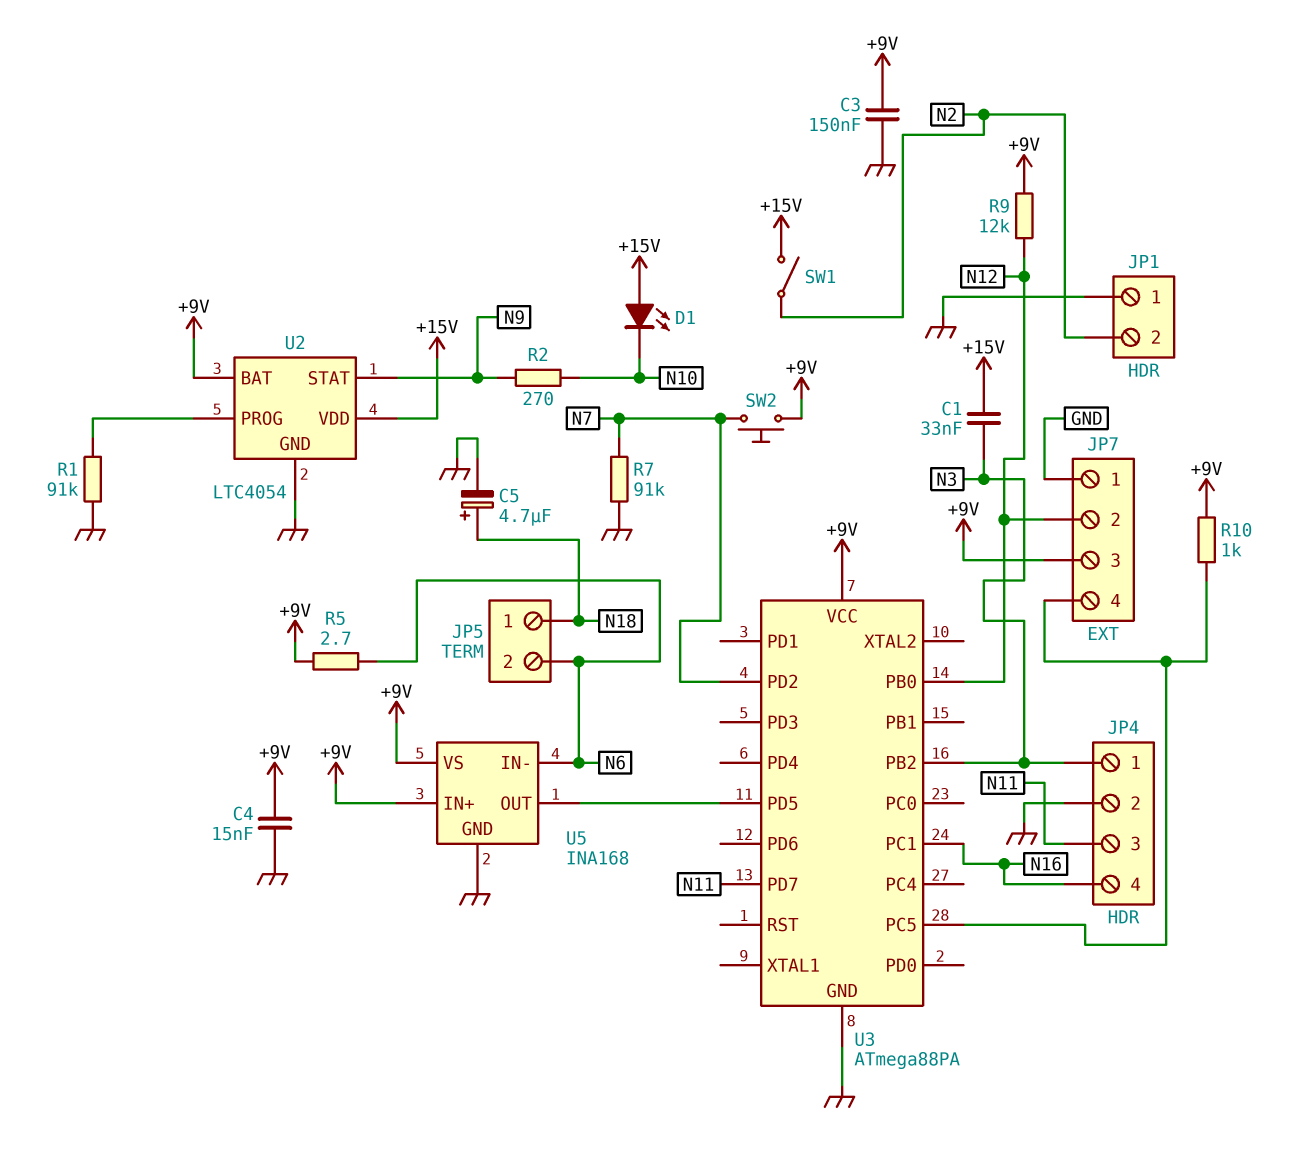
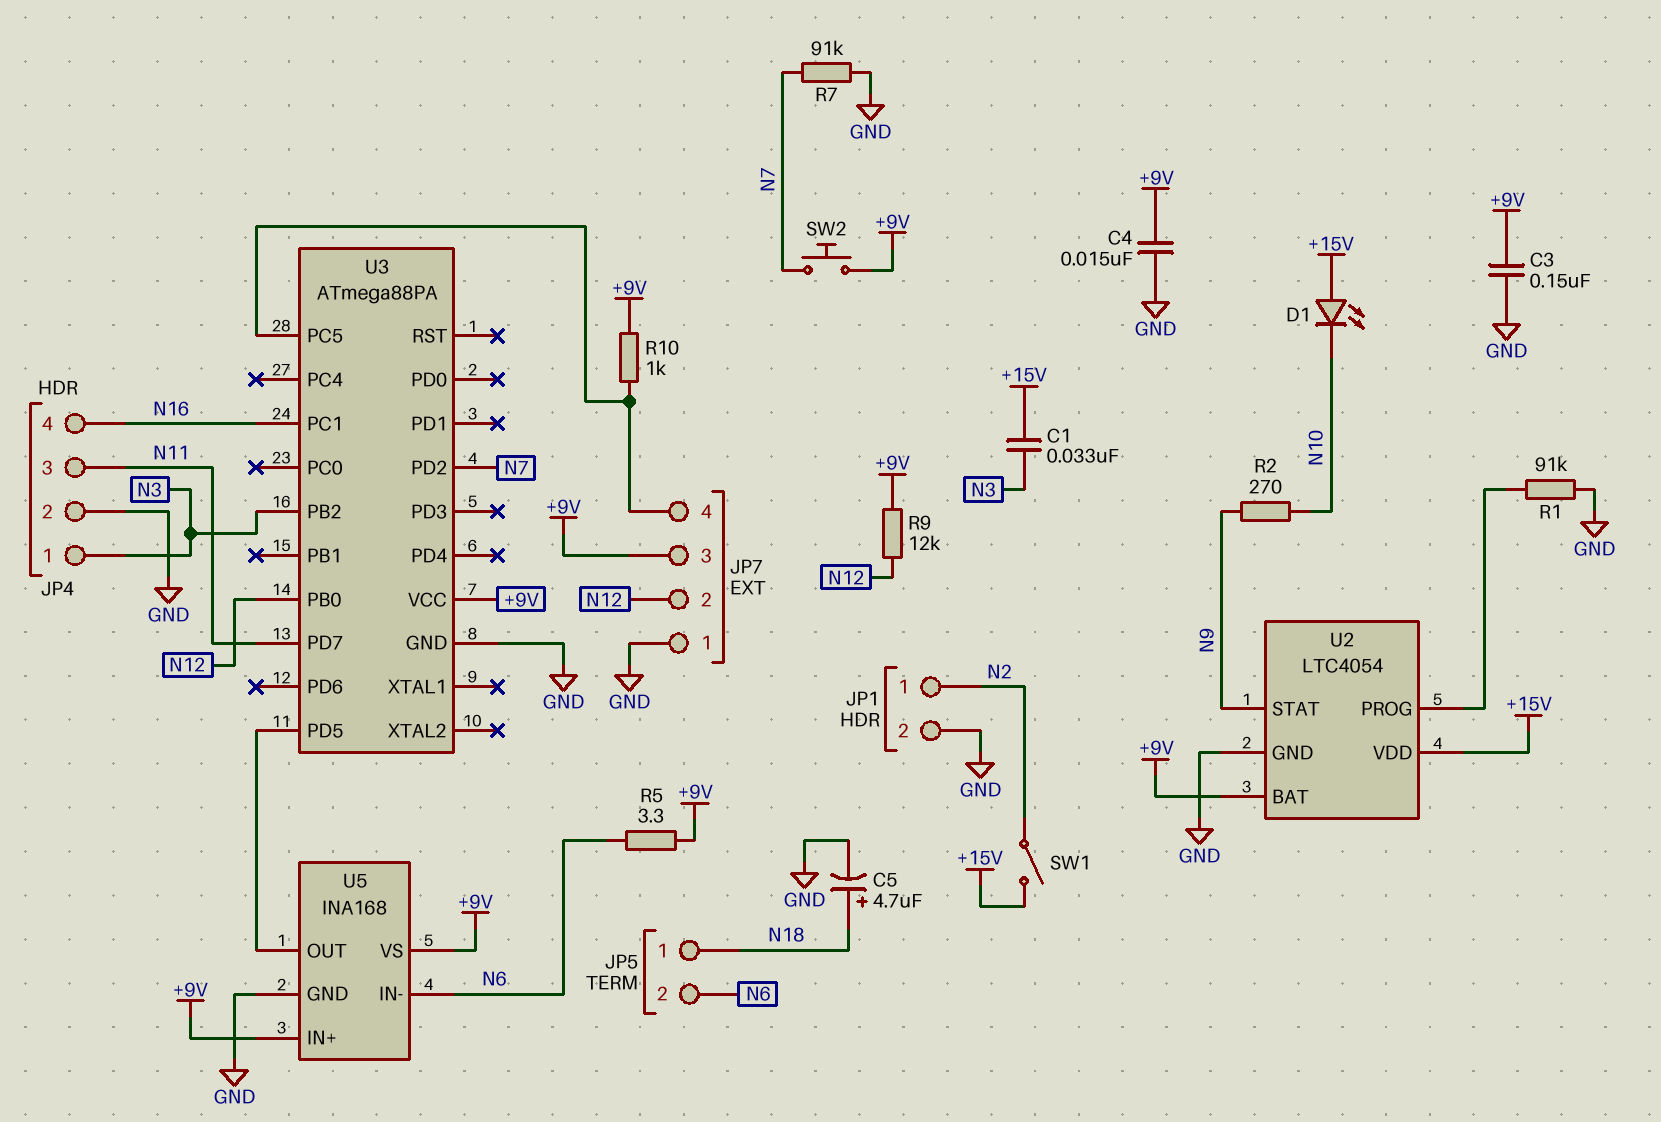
JP1 pin 1: GND -> N2
JP1 pin 2: N2 -> GND
R5: 2.7 (+9V, N6) -> 3.3 (+9V, N6)

